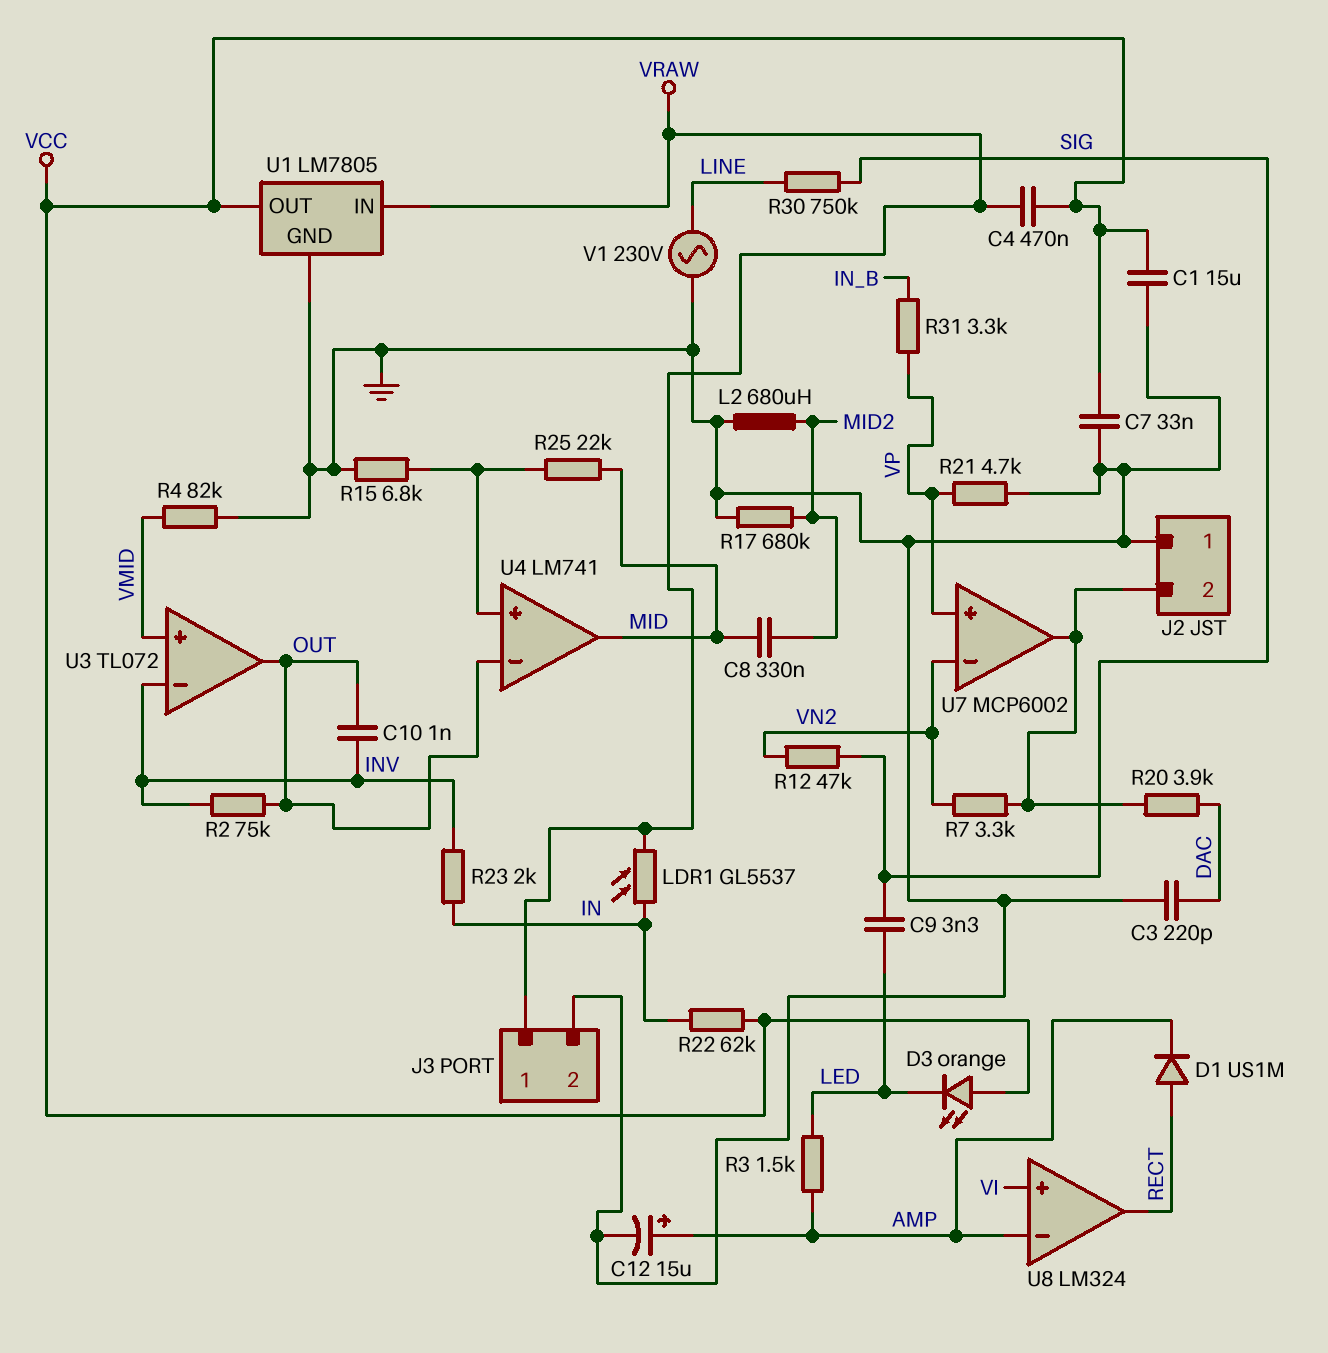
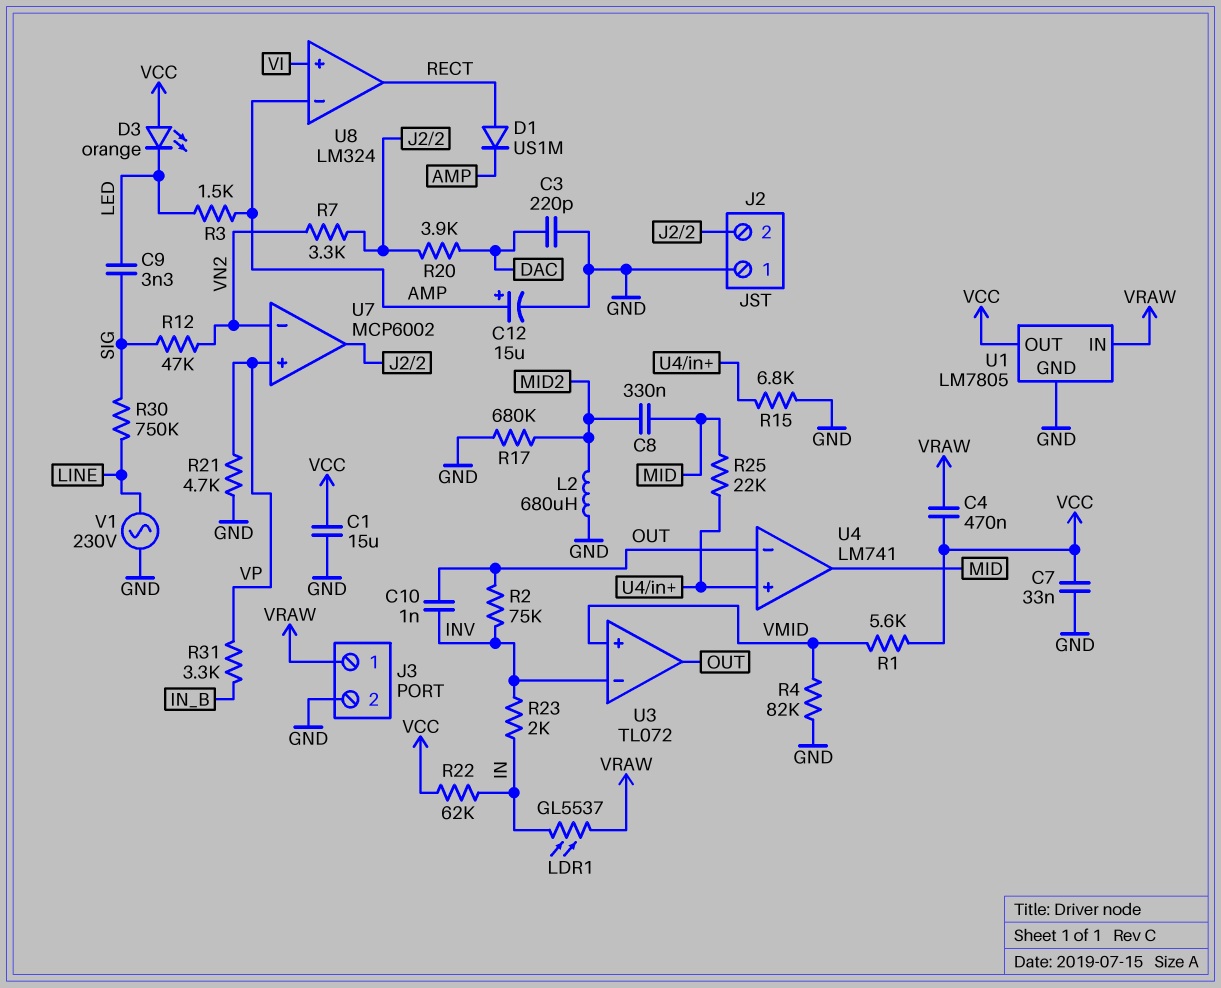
R1: none -> 5.6k (VCC, VMID)

